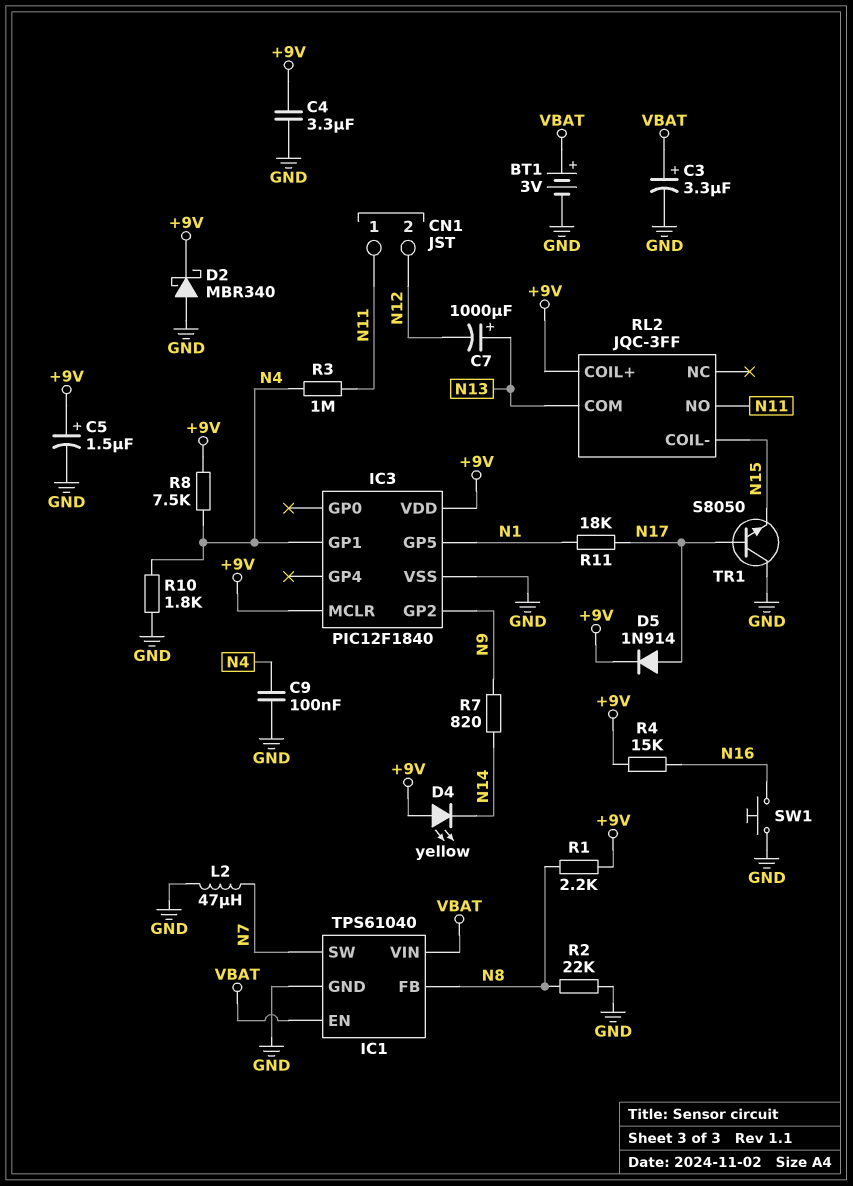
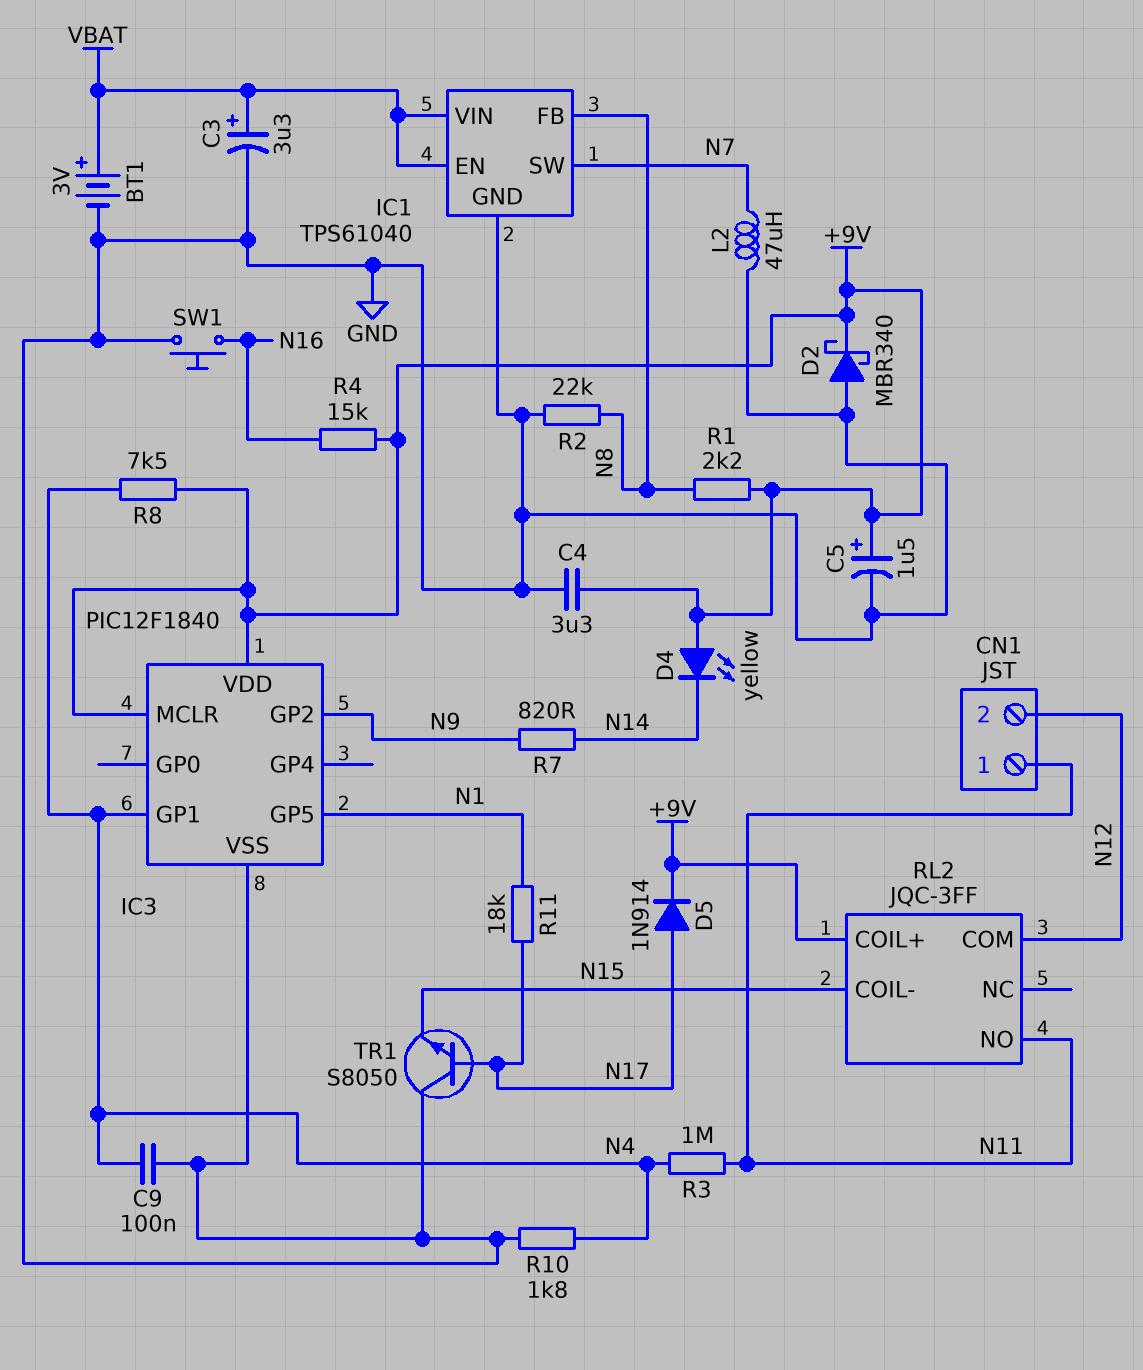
C7: 1000uF (plus N13, minus N12) -> none
RL2 pin COM: N13 -> N12

